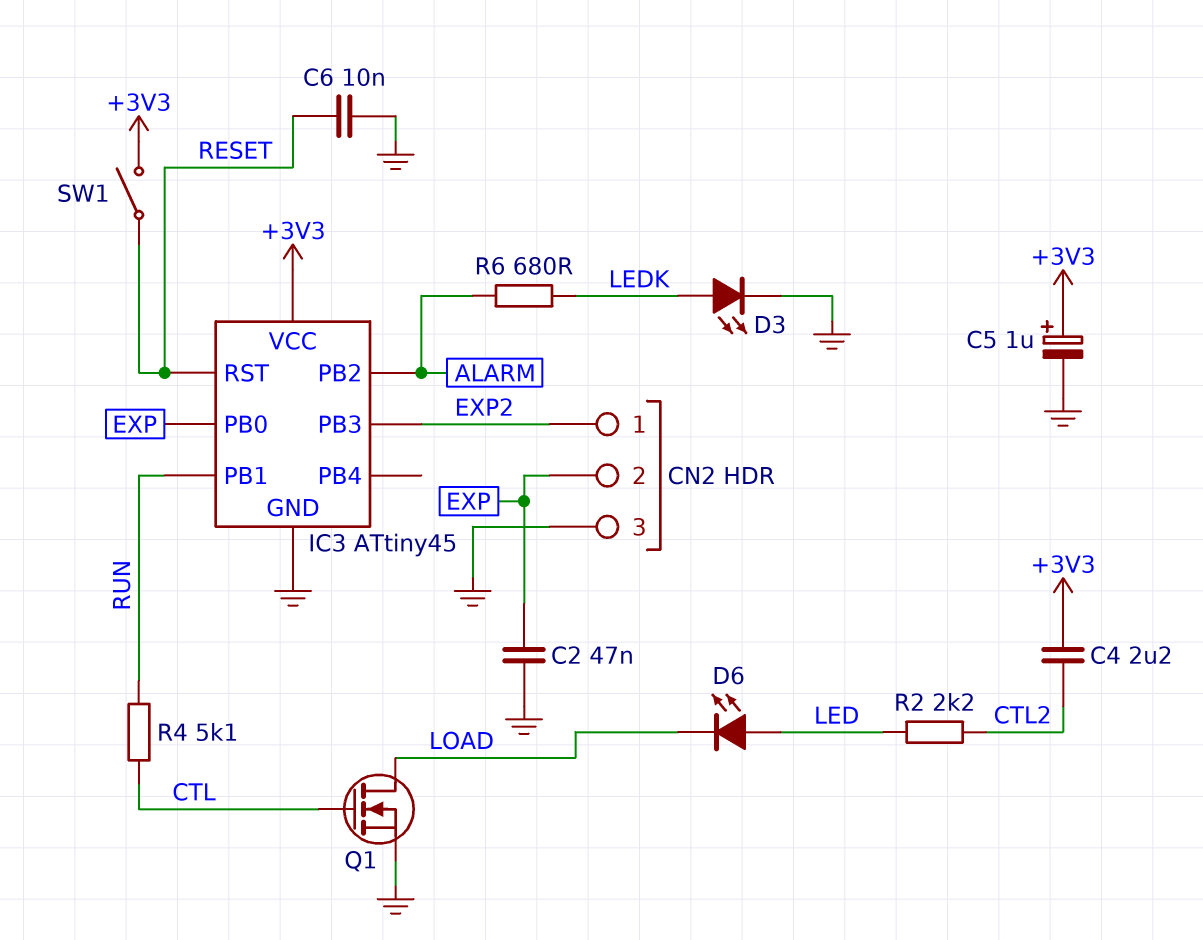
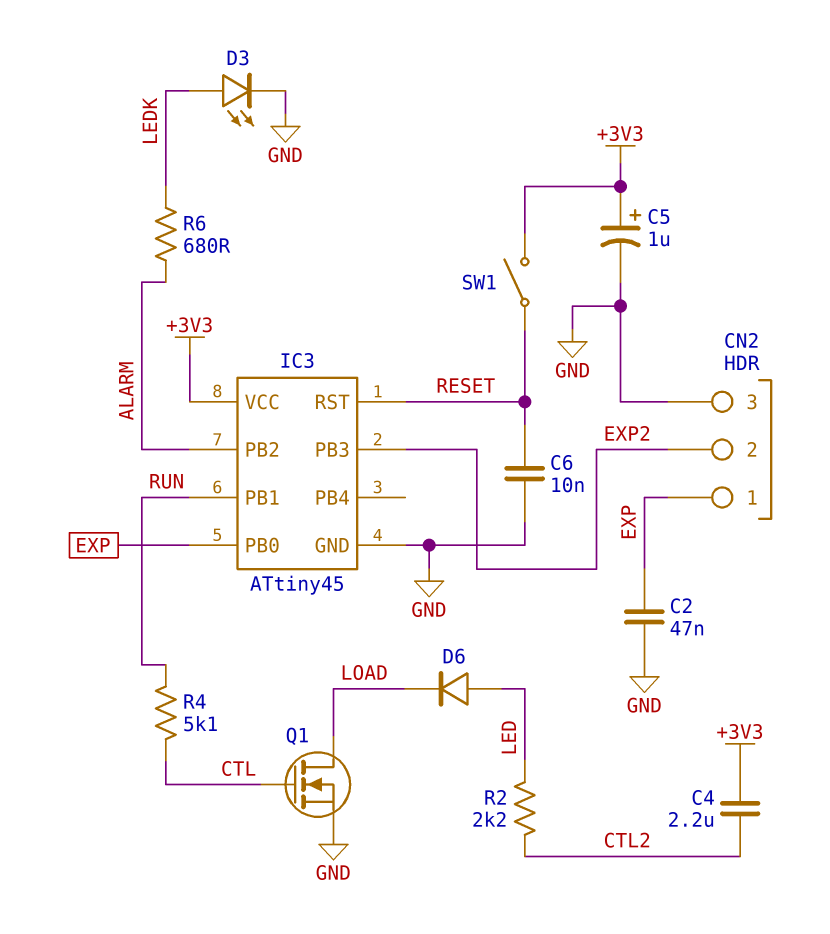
CN2 pin 1: EXP2 -> EXP
CN2 pin 2: EXP -> EXP2
D6: LED (A LED, K LOAD) -> diode (A LED, K LOAD)

